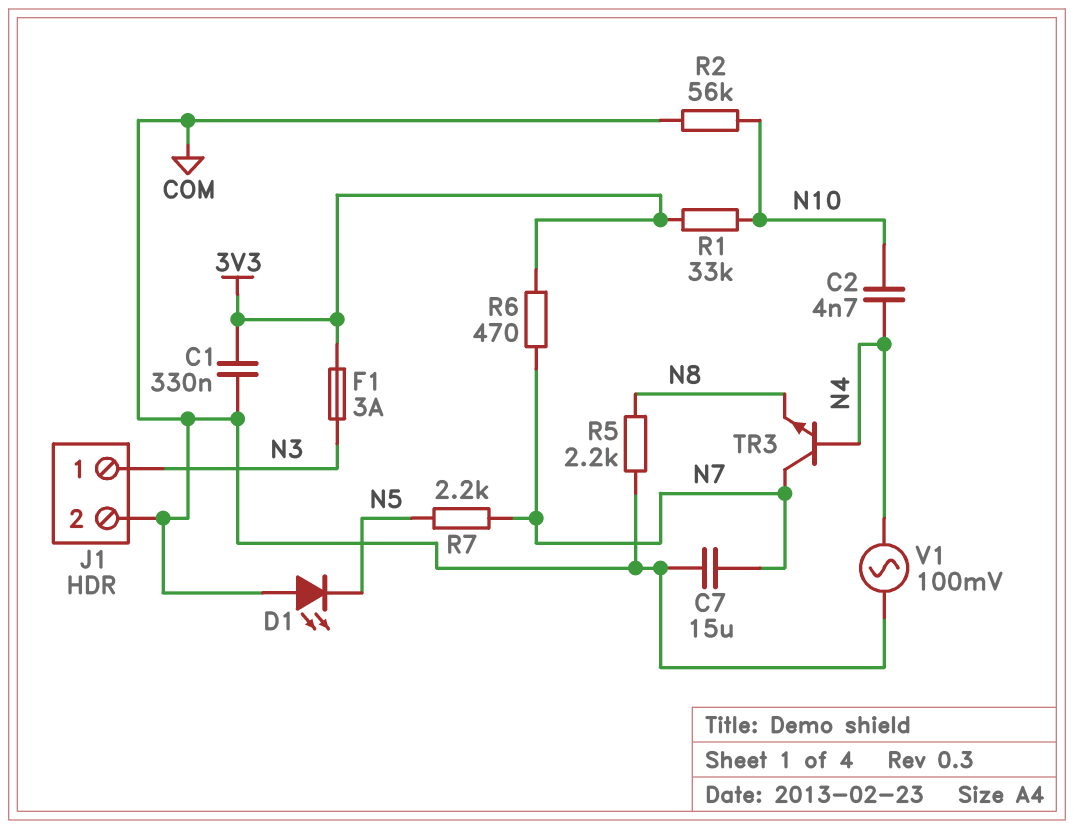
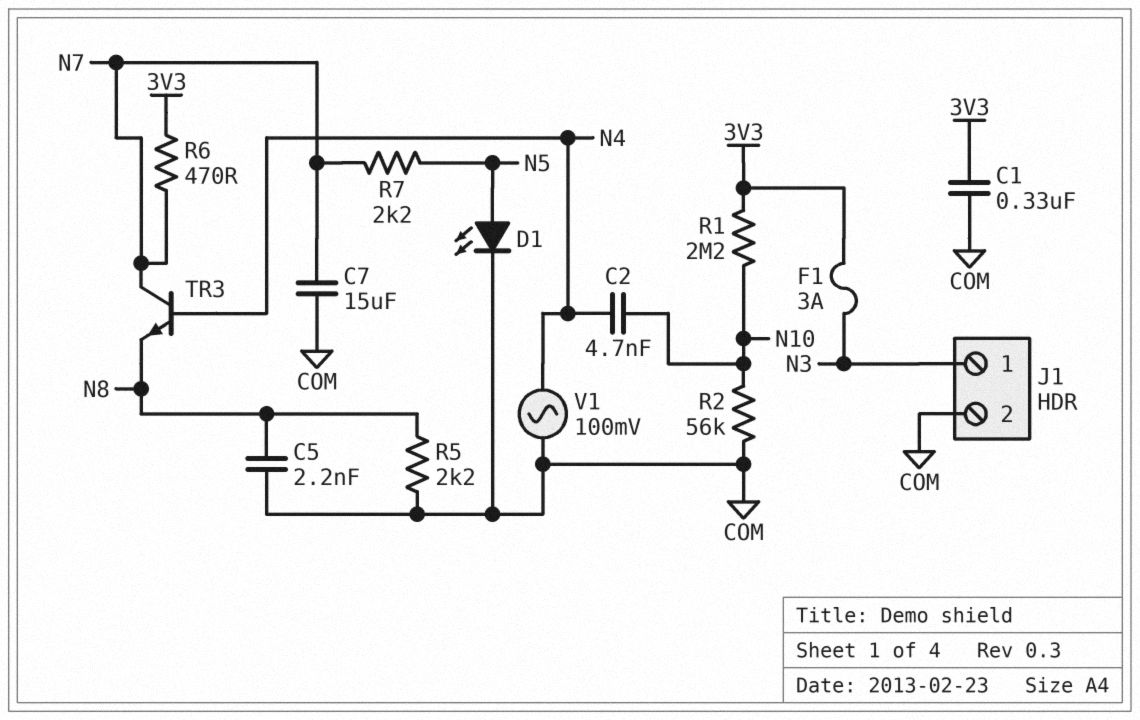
C5: none -> 2.2nF (COM, N8)
D1: LED (A COM, K N5) -> LED (A N5, K COM)
R1: 33k (3V3, N10) -> 2.2M (3V3, N10)

